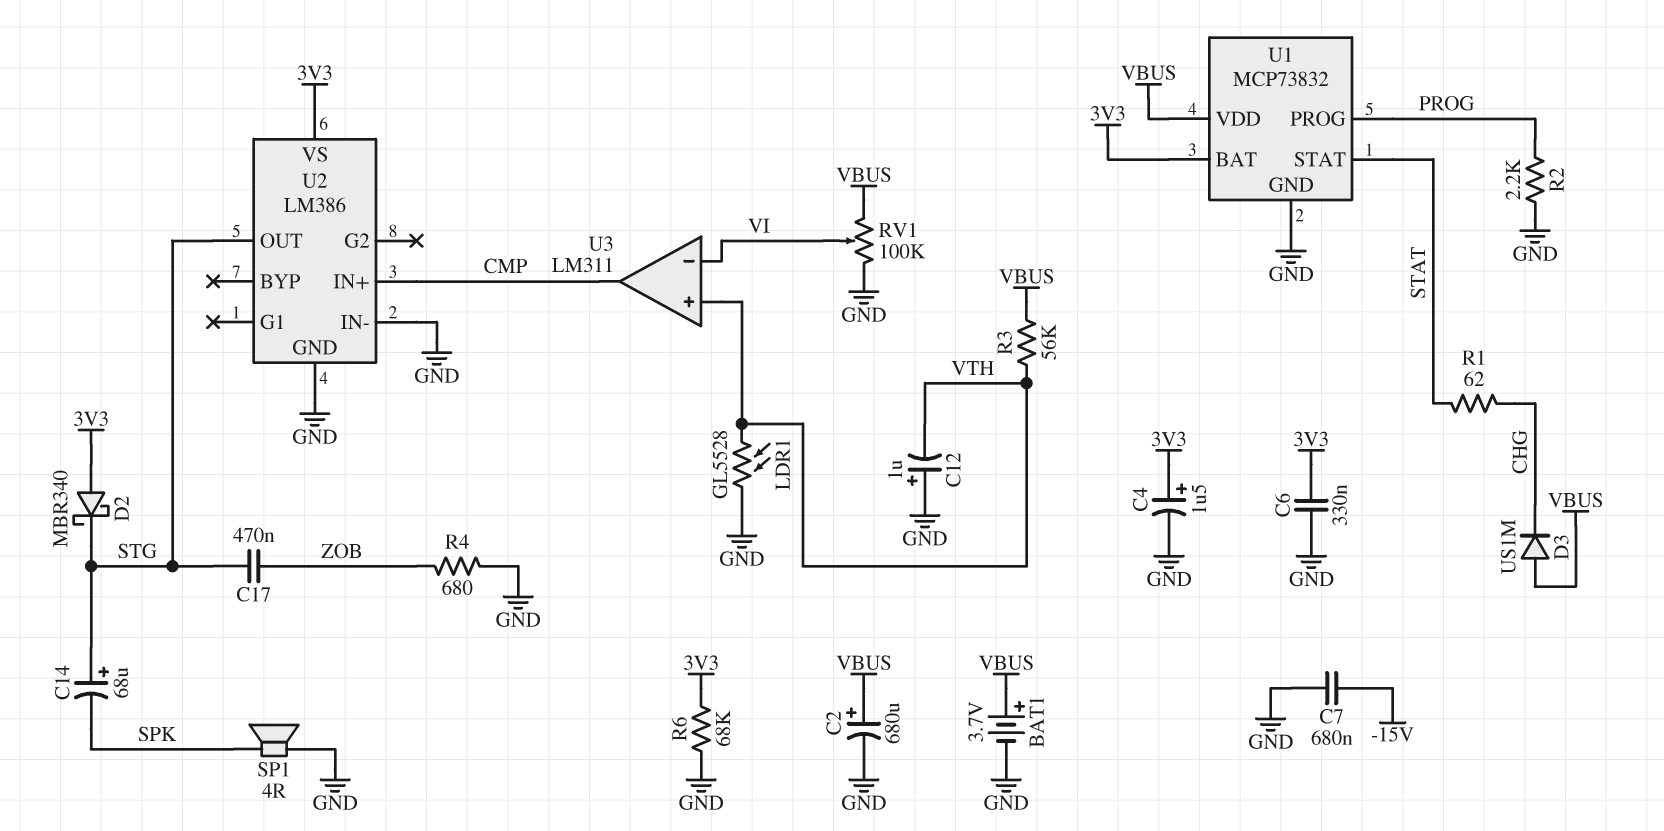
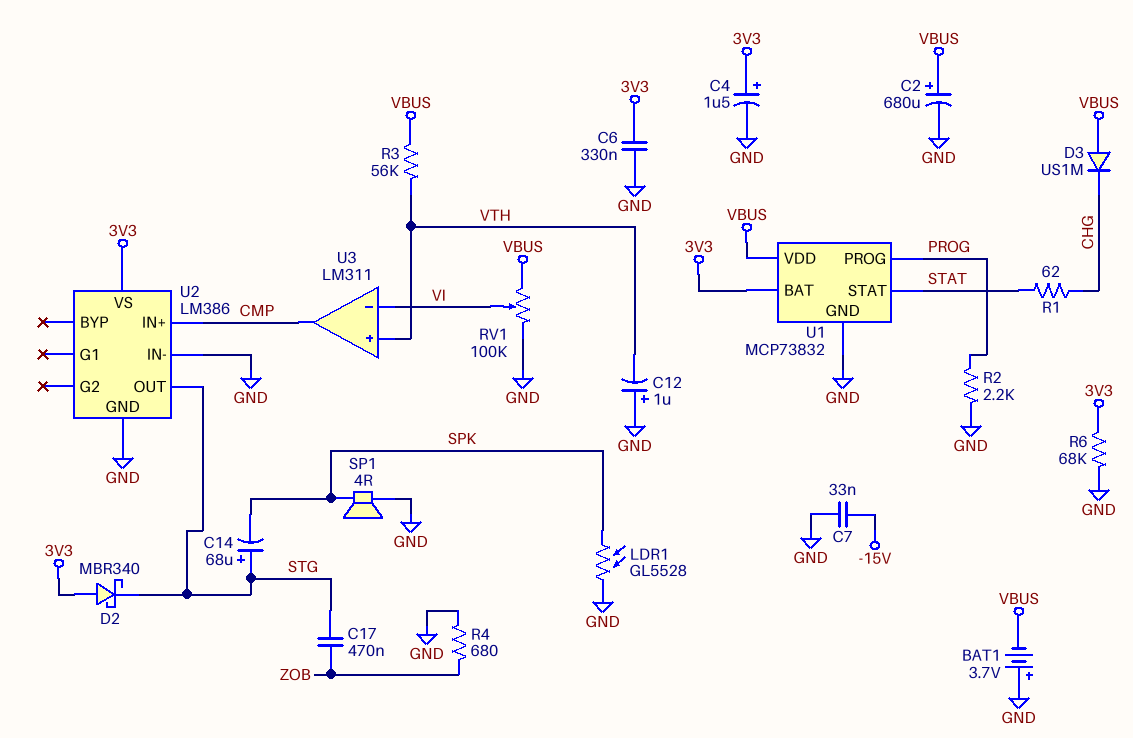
BAT1: 3.7V (plus VBUS, minus GND) -> 3.7V (plus GND, minus VBUS)
C7: 680nF (-15V, GND) -> 33nF (-15V, GND)
LDR1: GL5528 (GND, VTH) -> GL5528 (GND, SPK)

